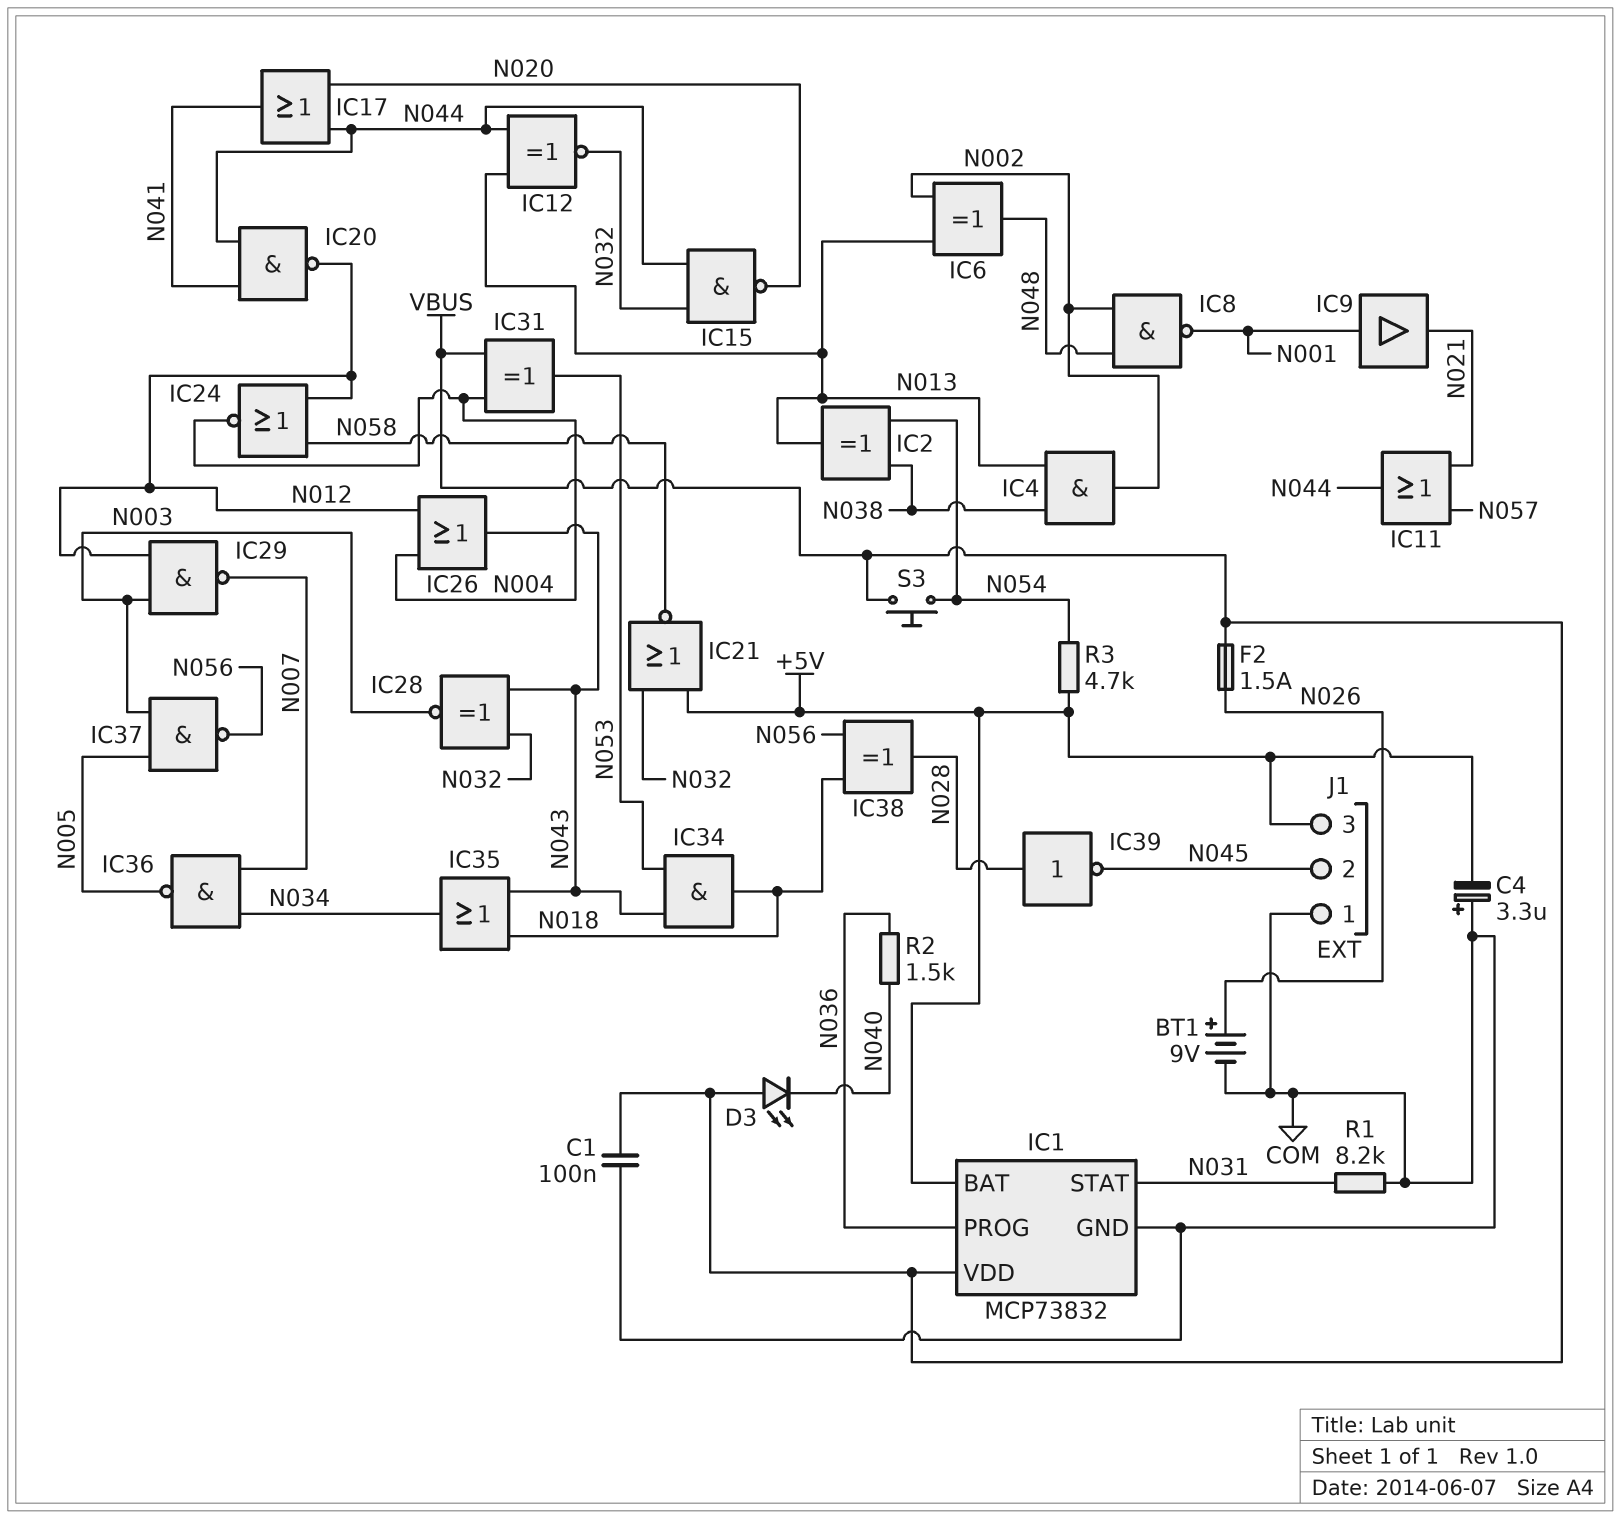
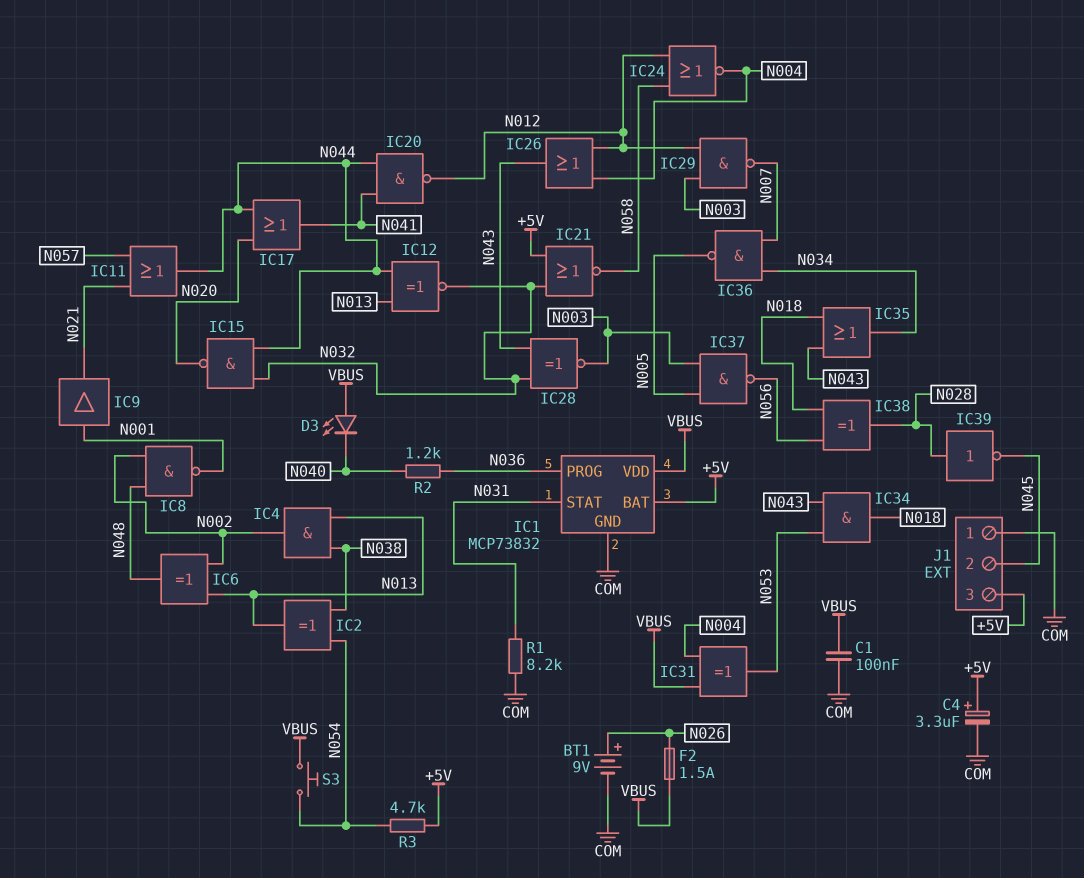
C4: 3.3uF (plus COM, minus +5V) -> 3.3uF (plus +5V, minus COM)
R2: 1.5k (N036, N040) -> 1.2k (N036, N040)

